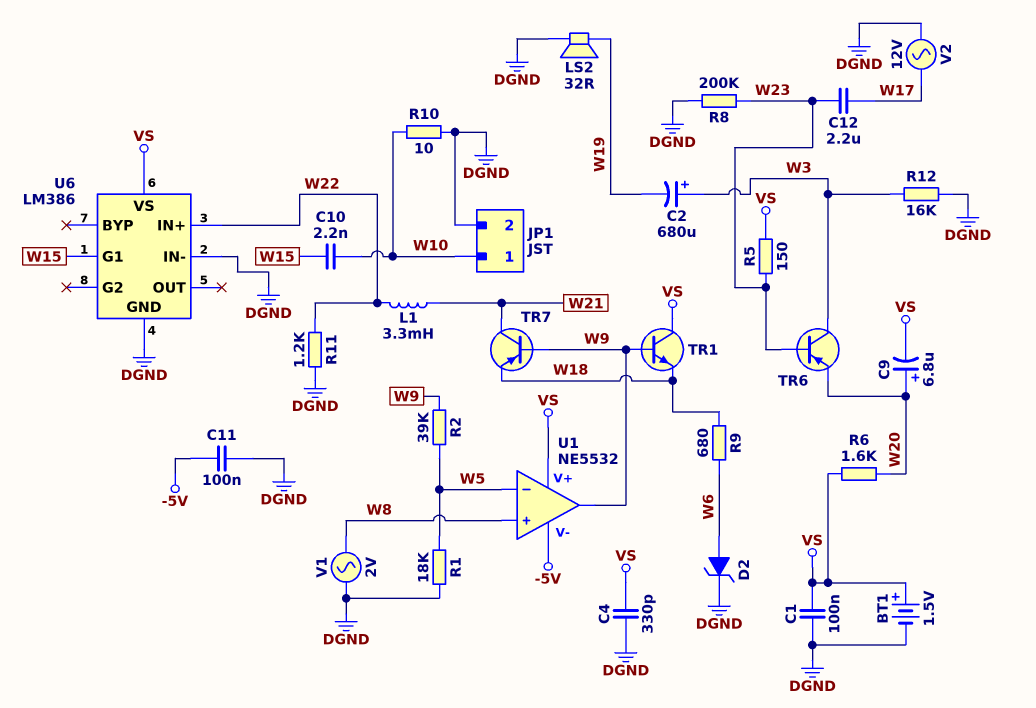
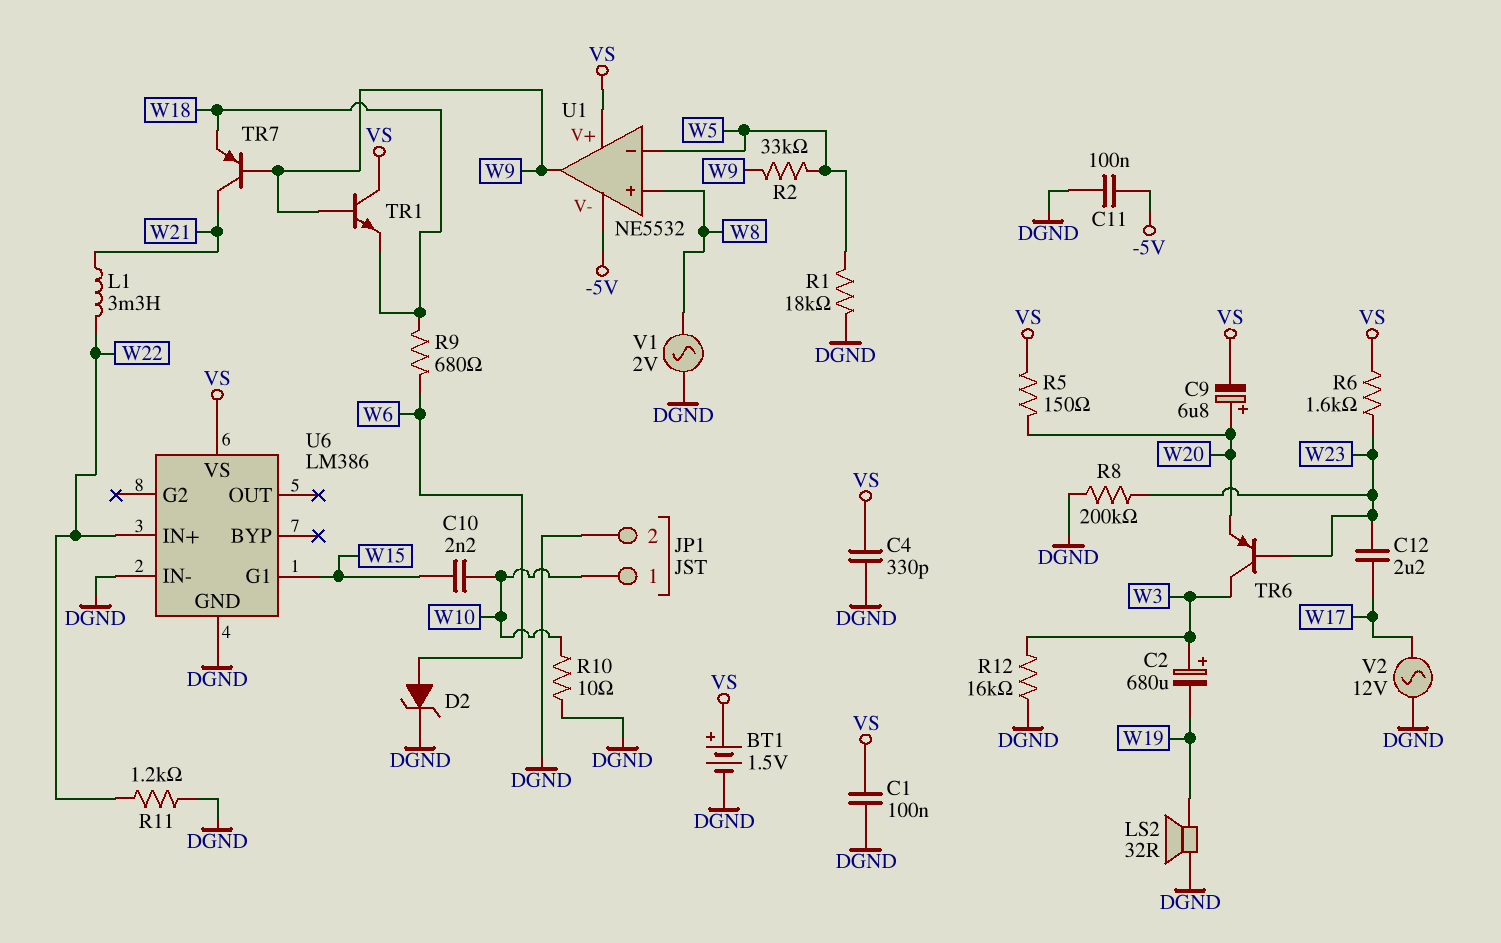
R2: 39k (W5, W9) -> 33k (W5, W9)
R5: 150 (VS, W23) -> 150 (VS, W20)
R6: 1.6k (VS, W20) -> 1.6k (VS, W23)

